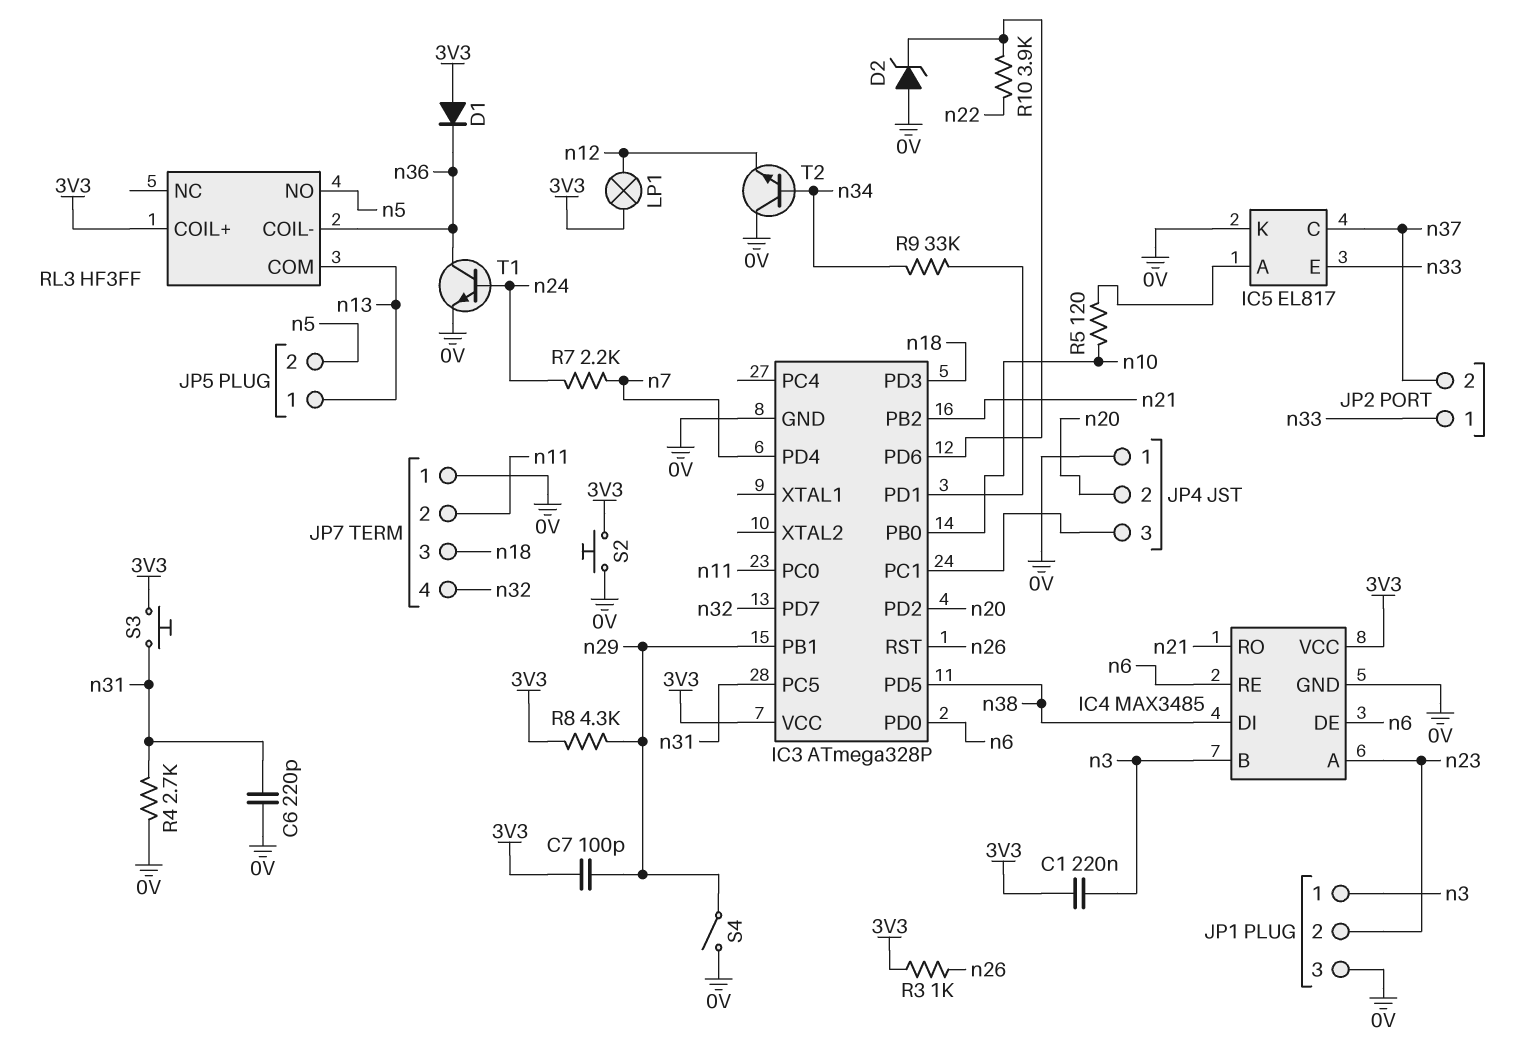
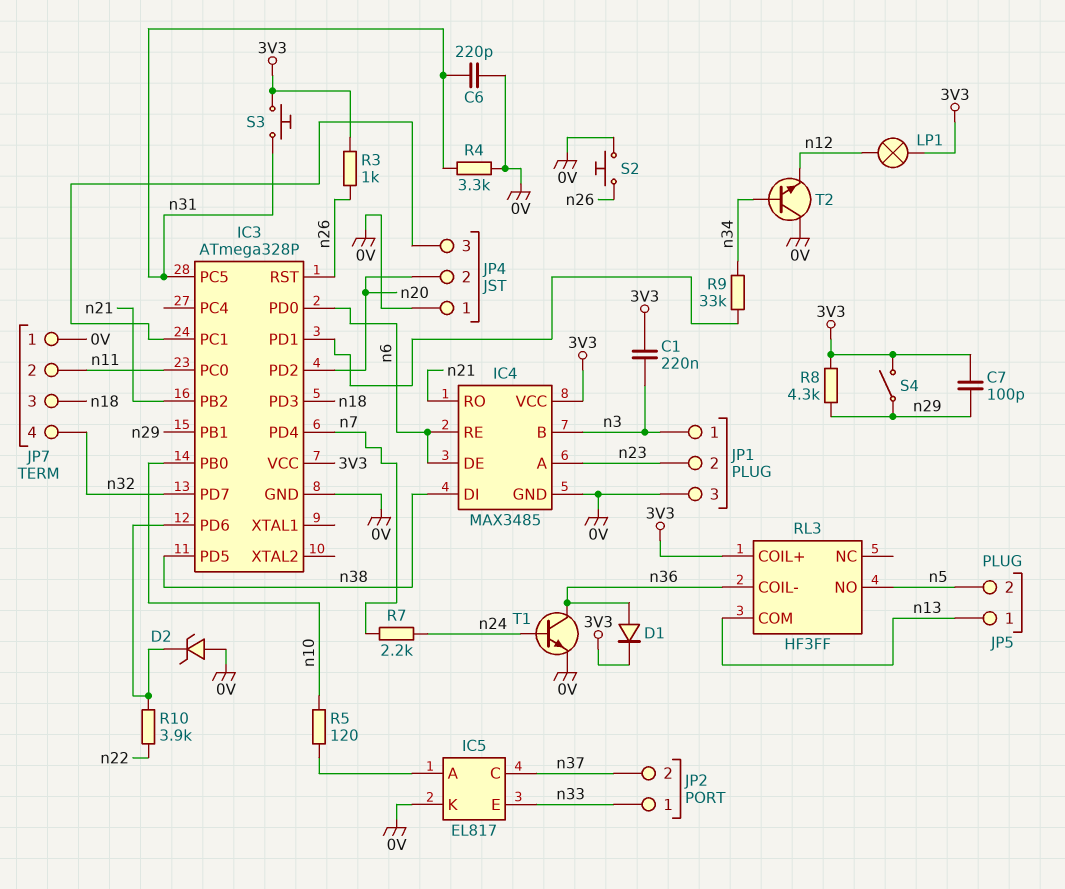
D1: diode (A 3V3, K n36) -> diode (A n36, K 3V3)
R4: 2.7k (0V, n31) -> 3.3k (0V, n31)
S2: button (0V, 3V3) -> button (0V, n26)
S4: switch (0V, n29) -> switch (3V3, n29)

